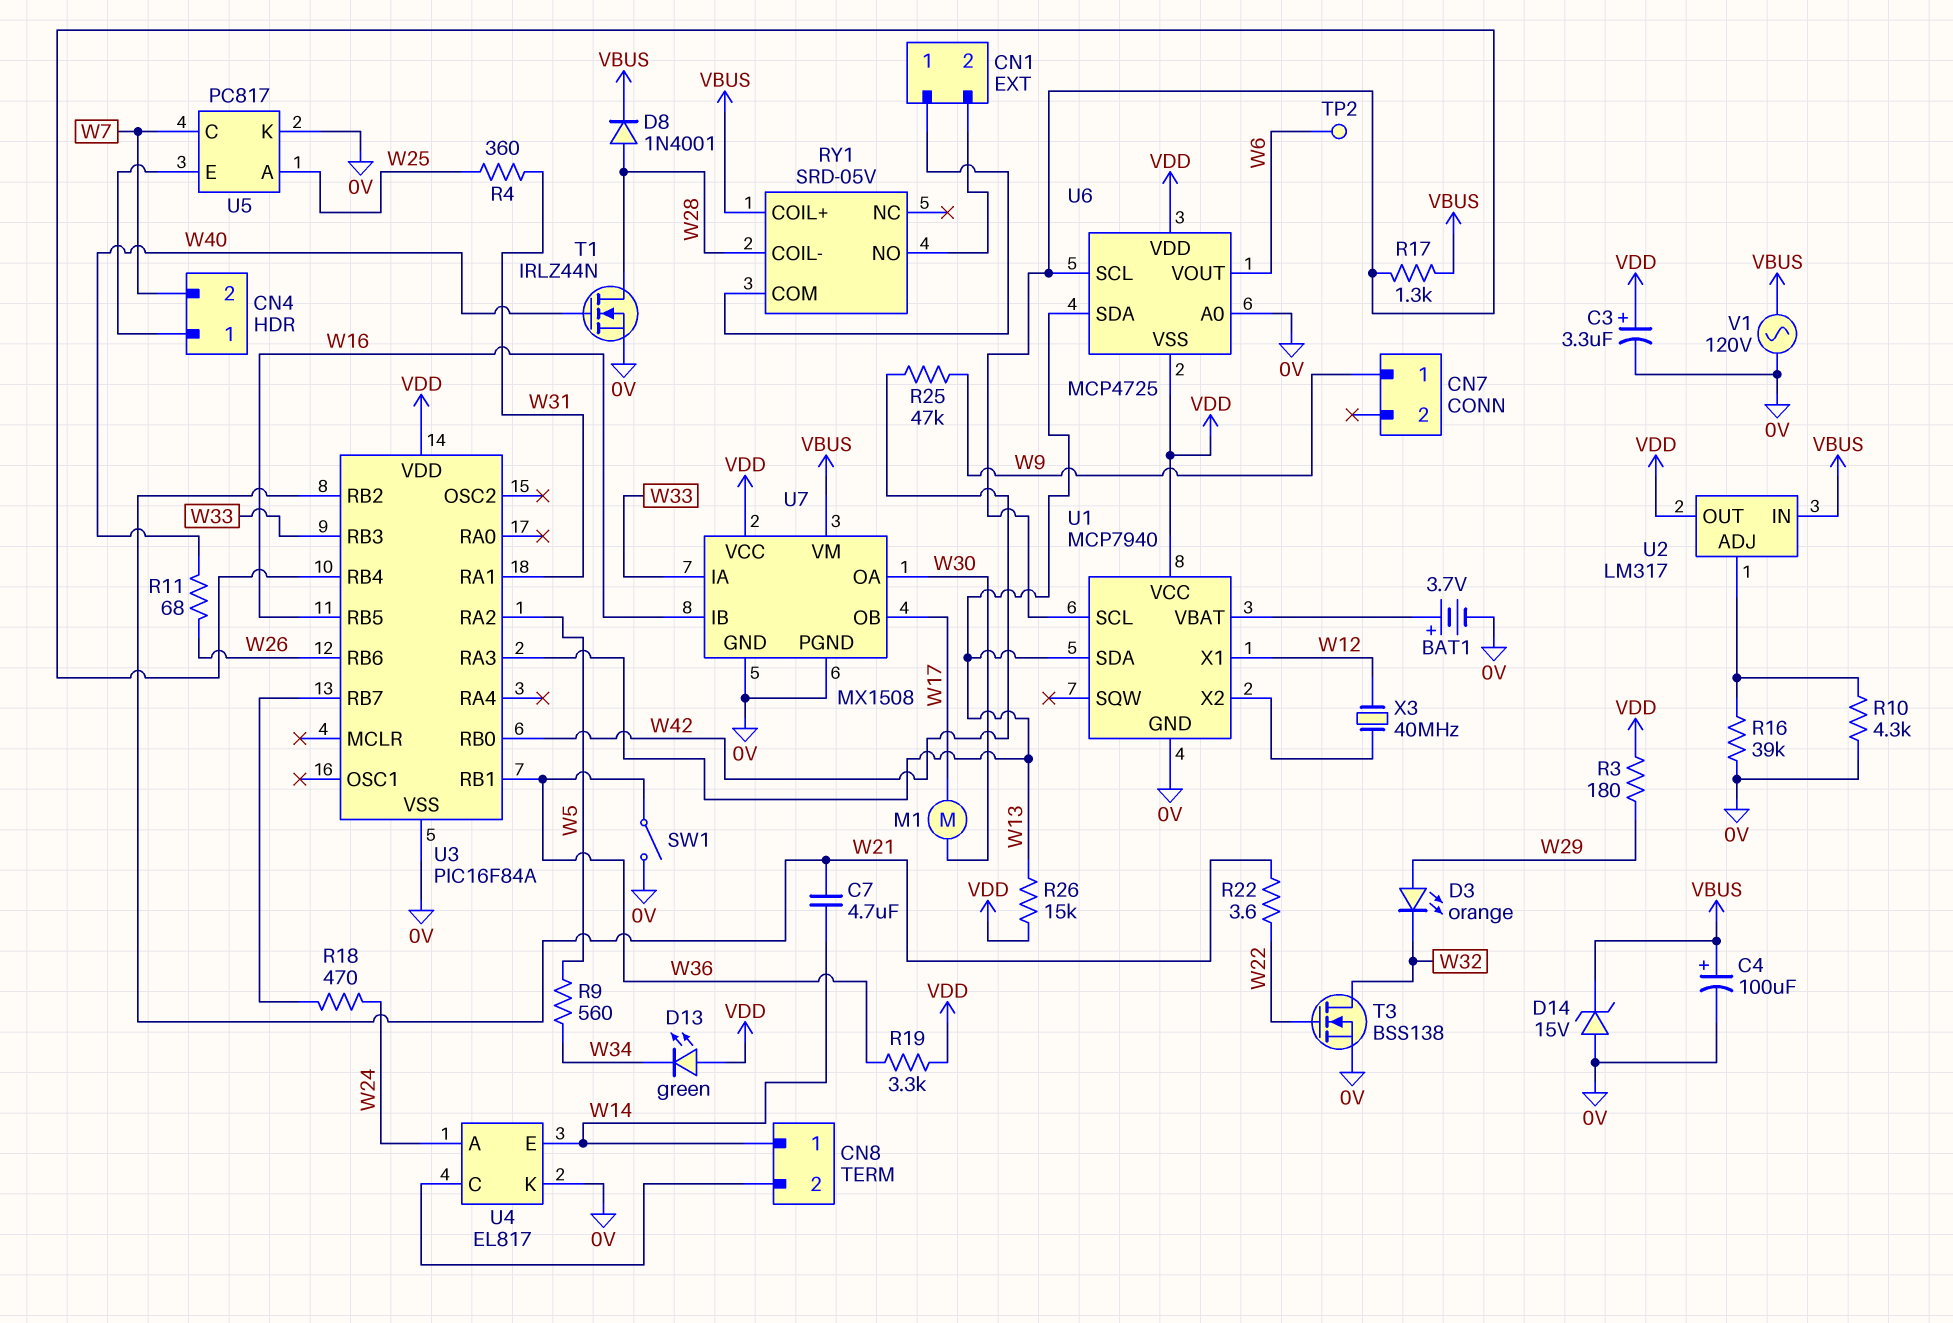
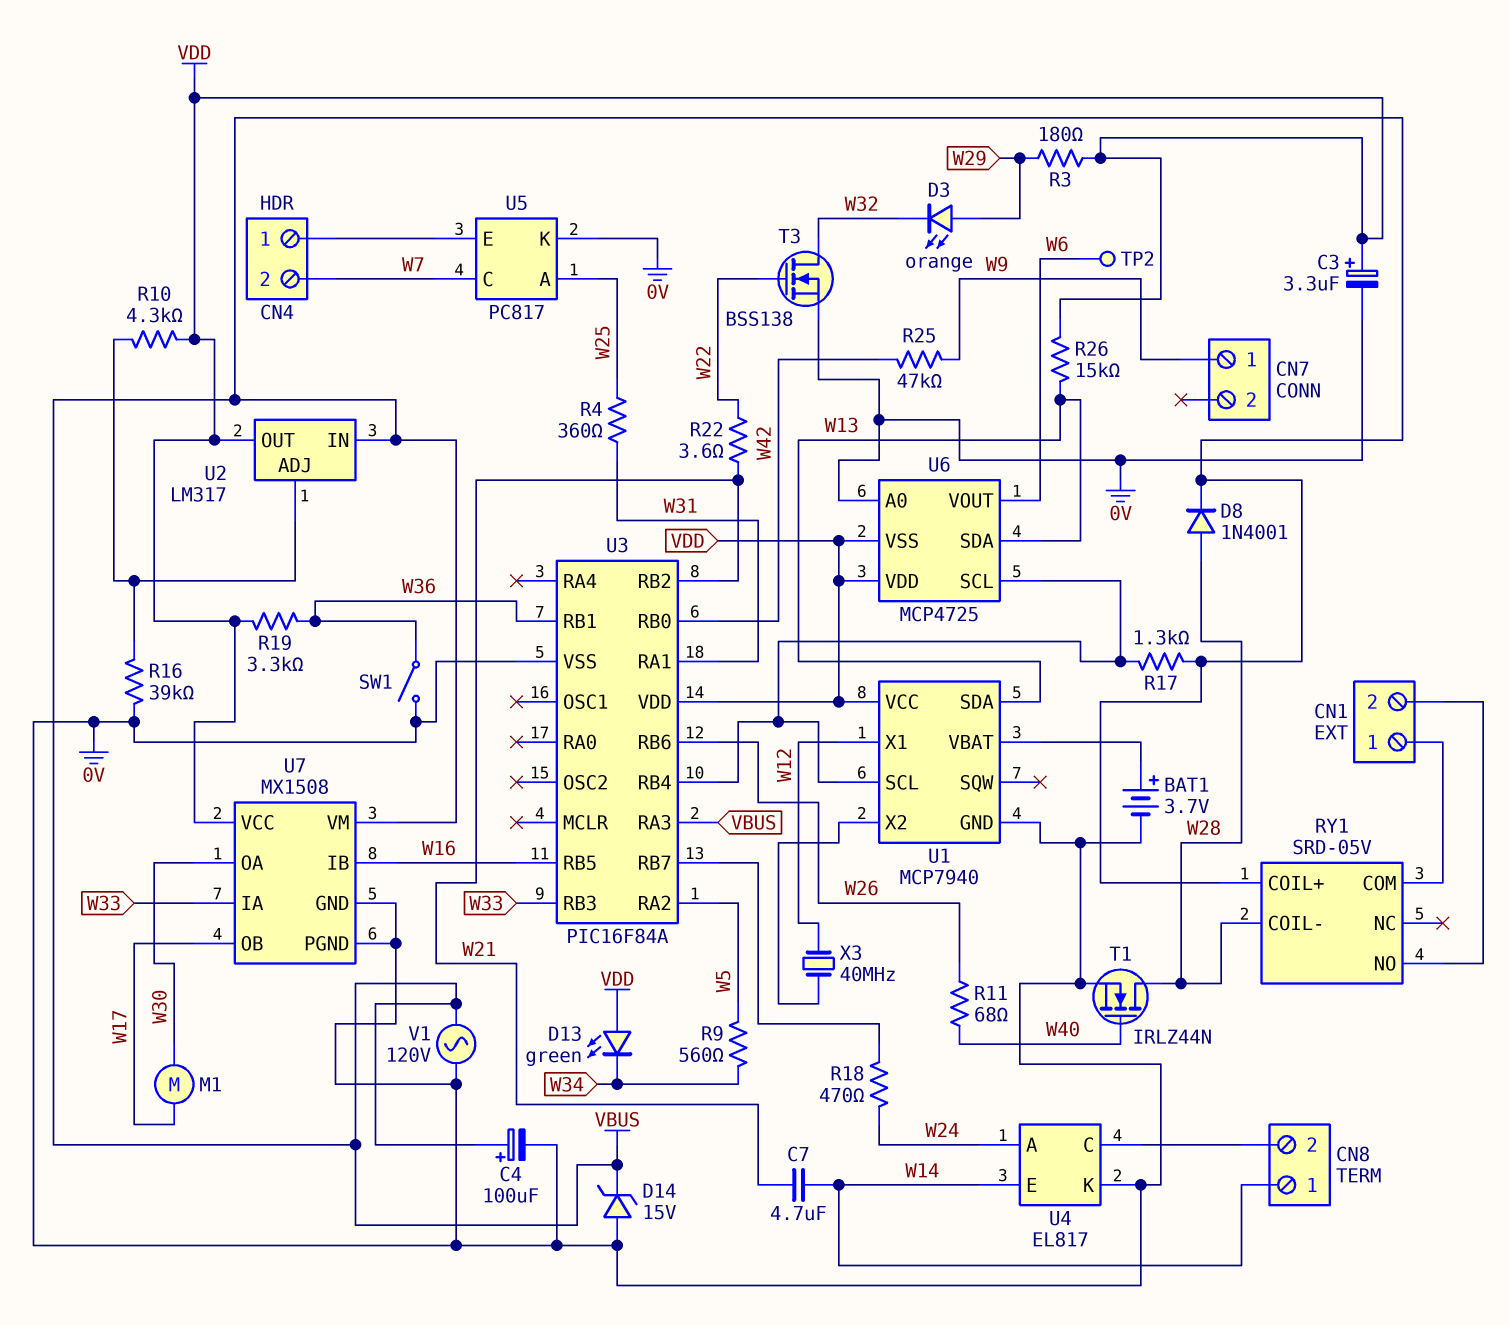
R10: 4.3k (0V, U2/ADJ) -> 4.3k (U2/ADJ, VDD)
U3 pin RA3: W13 -> VBUS

